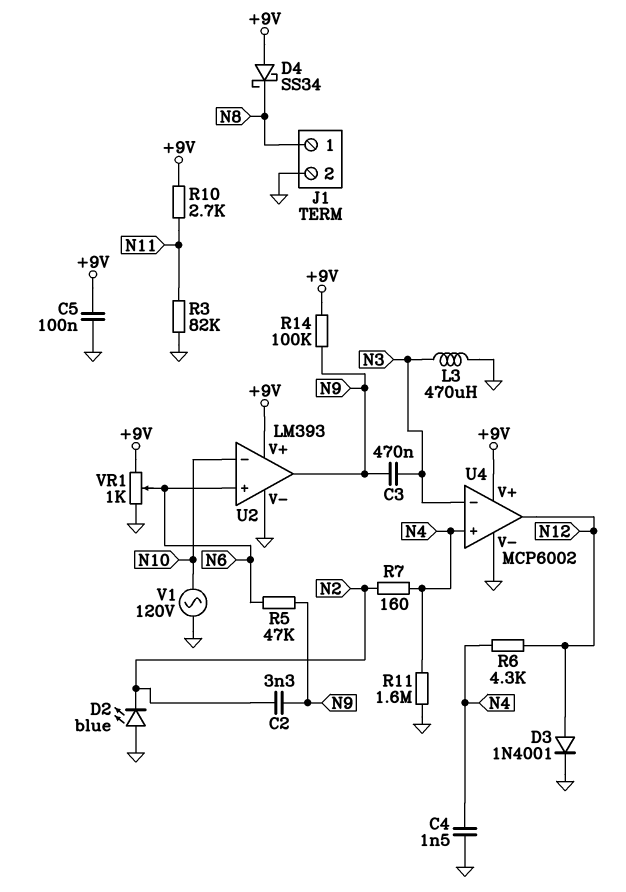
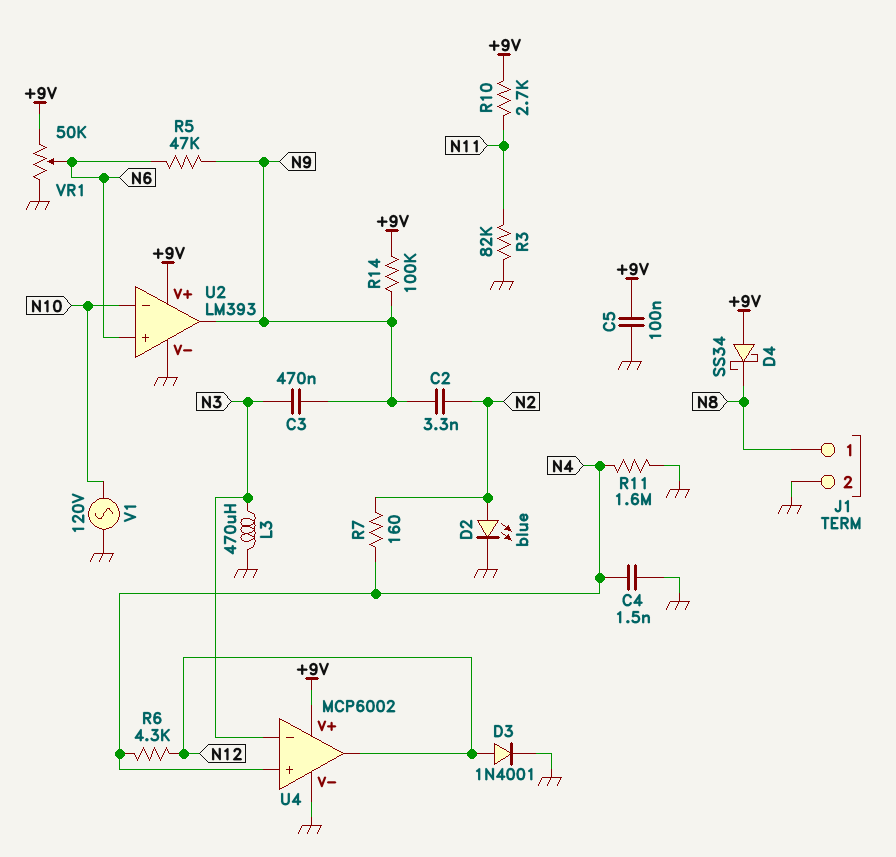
D2: LED blue (A GND, K N2) -> LED blue (A N2, K GND)
VR1: 1k (+9V, GND, wiper N6) -> 50k (+9V, GND, wiper N6)

